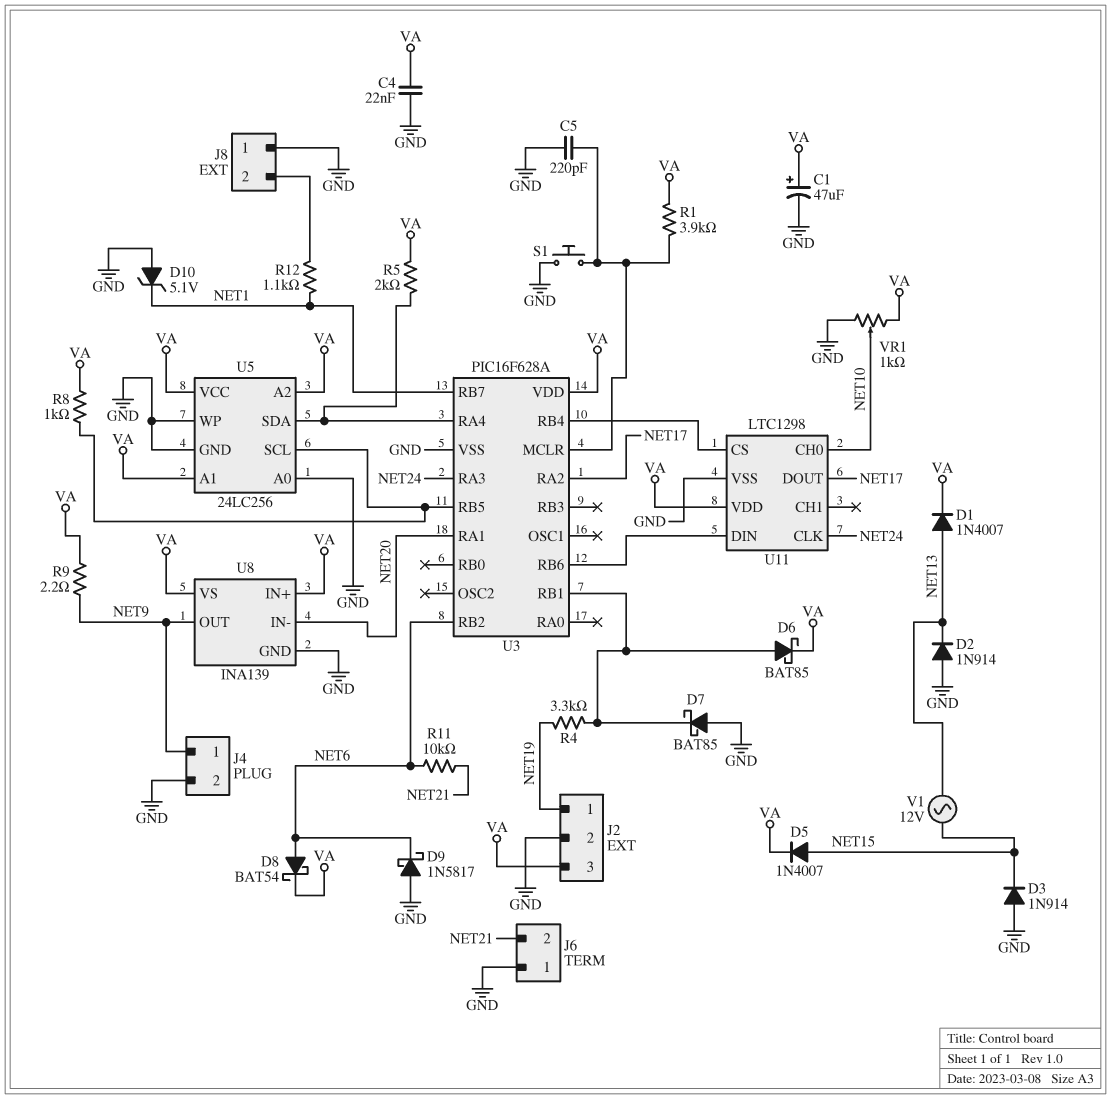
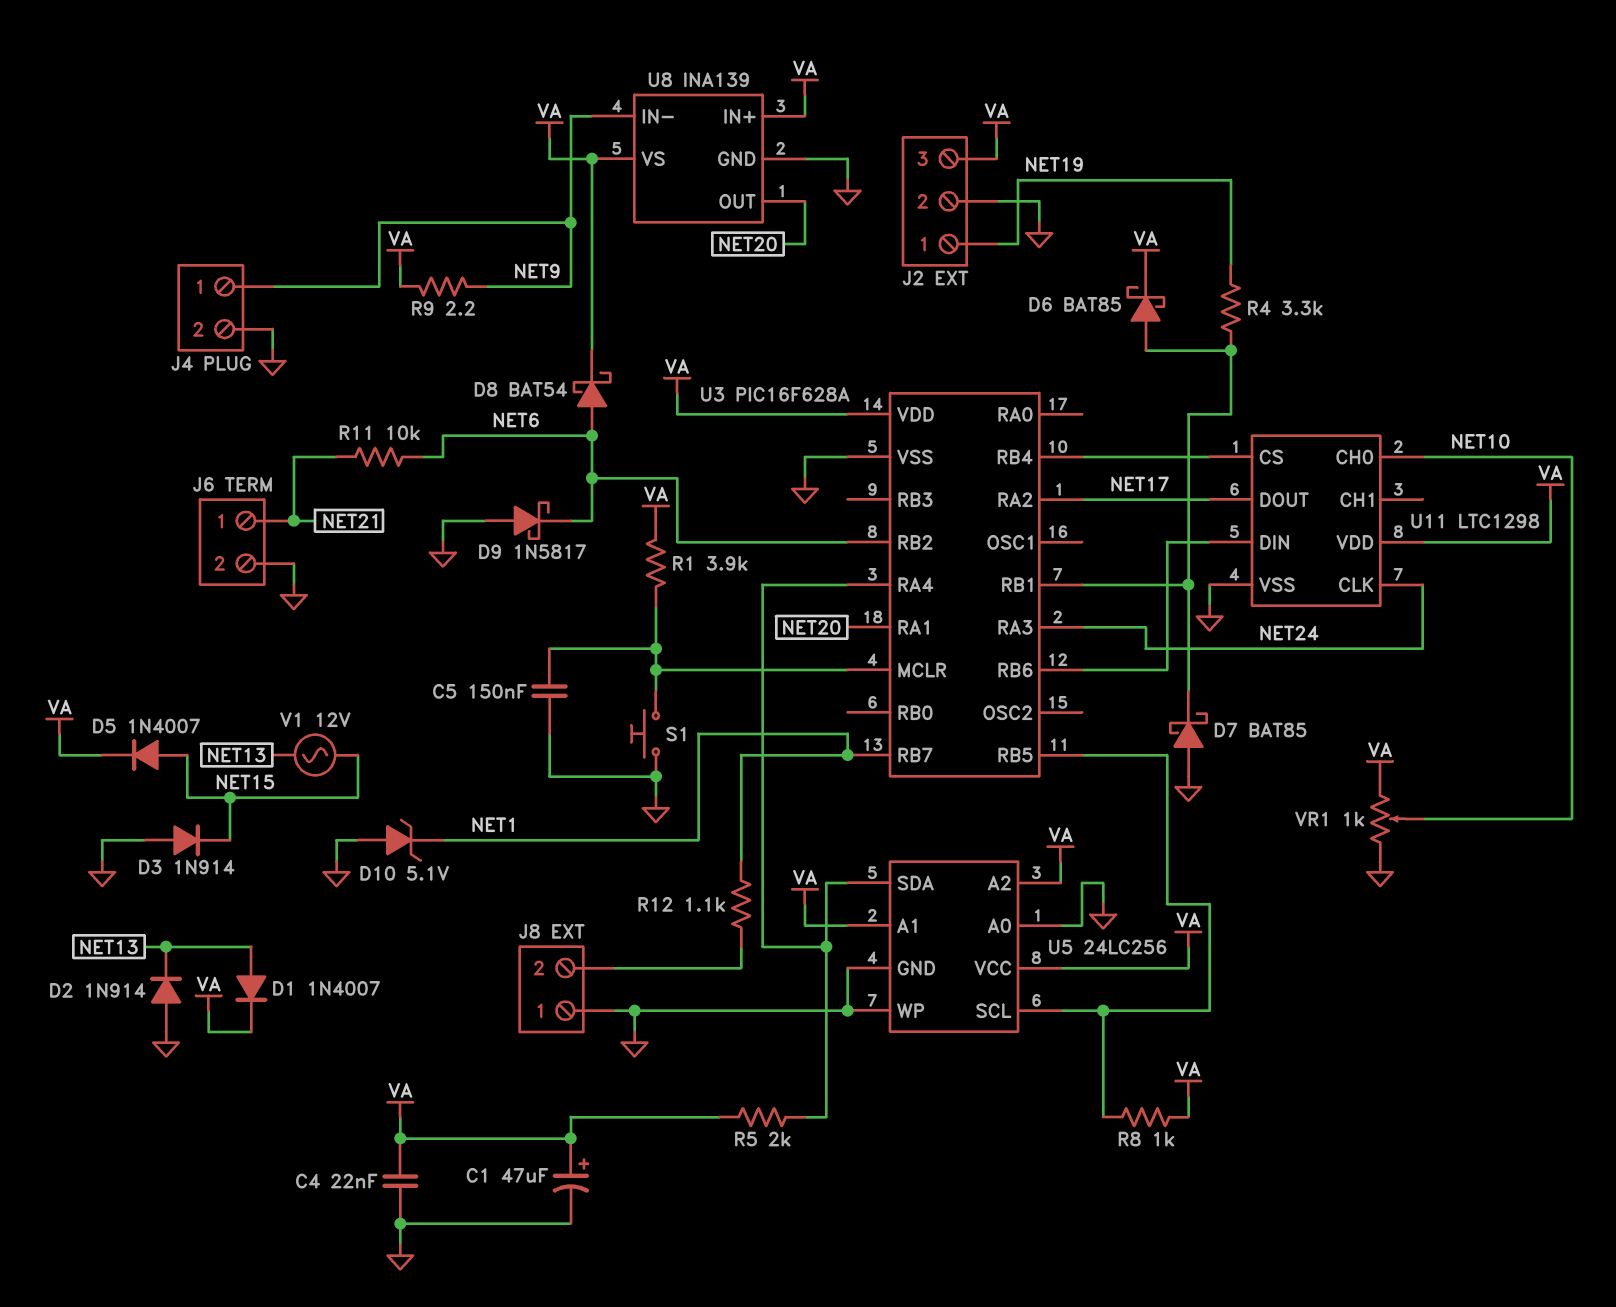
C5: 220pF (GND, U3/MCLR) -> 150nF (GND, U3/MCLR)
J6 pin 1: GND -> NET21
J6 pin 2: NET21 -> GND
U8 pin IN-: NET20 -> NET9
U8 pin OUT: NET9 -> NET20

